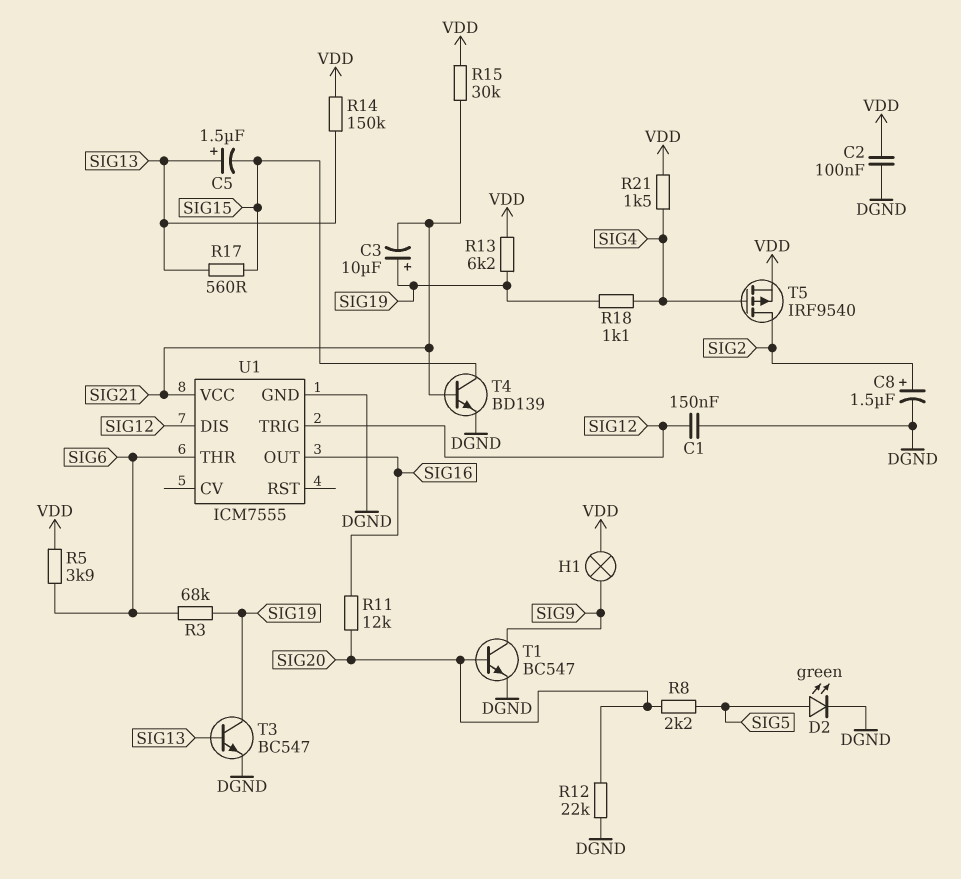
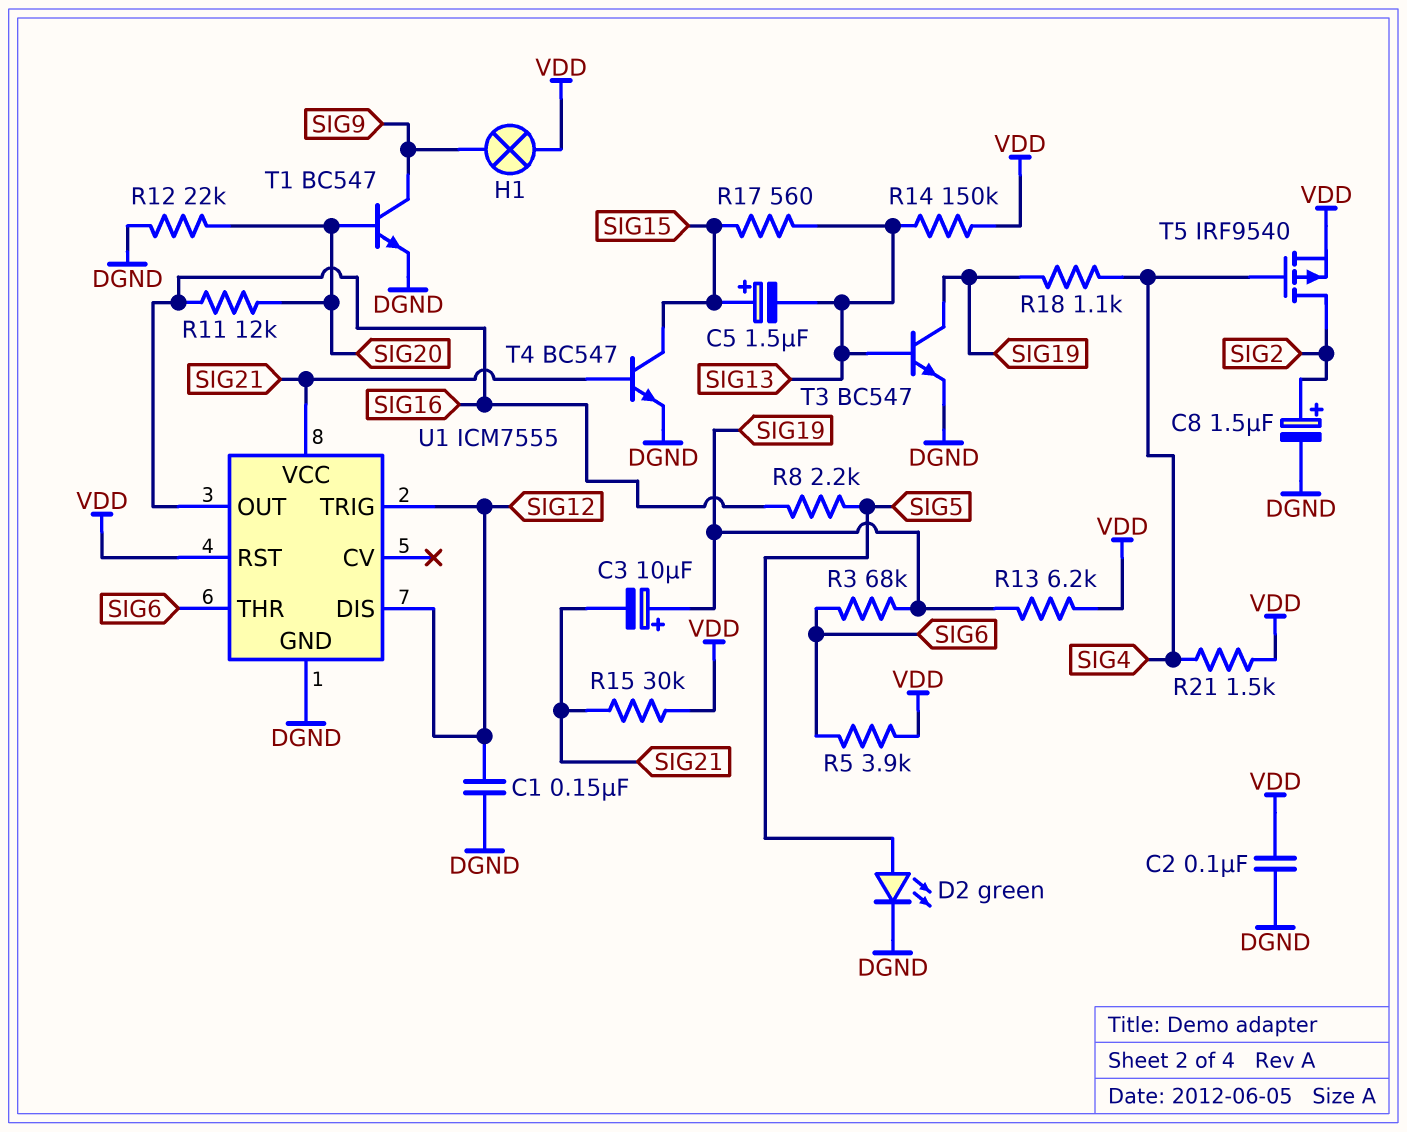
C5: 1.5uF (plus SIG13, minus SIG15) -> 1.5uF (plus SIG15, minus SIG13)
R8: 2.2k (SIG5, SIG20) -> 2.2k (SIG5, SIG16)
T4: NPN BD139 (B SIG21, C SIG15, E DGND) -> NPN BC547 (B SIG21, C SIG15, E DGND)
U1 pin RST: none -> VDD

